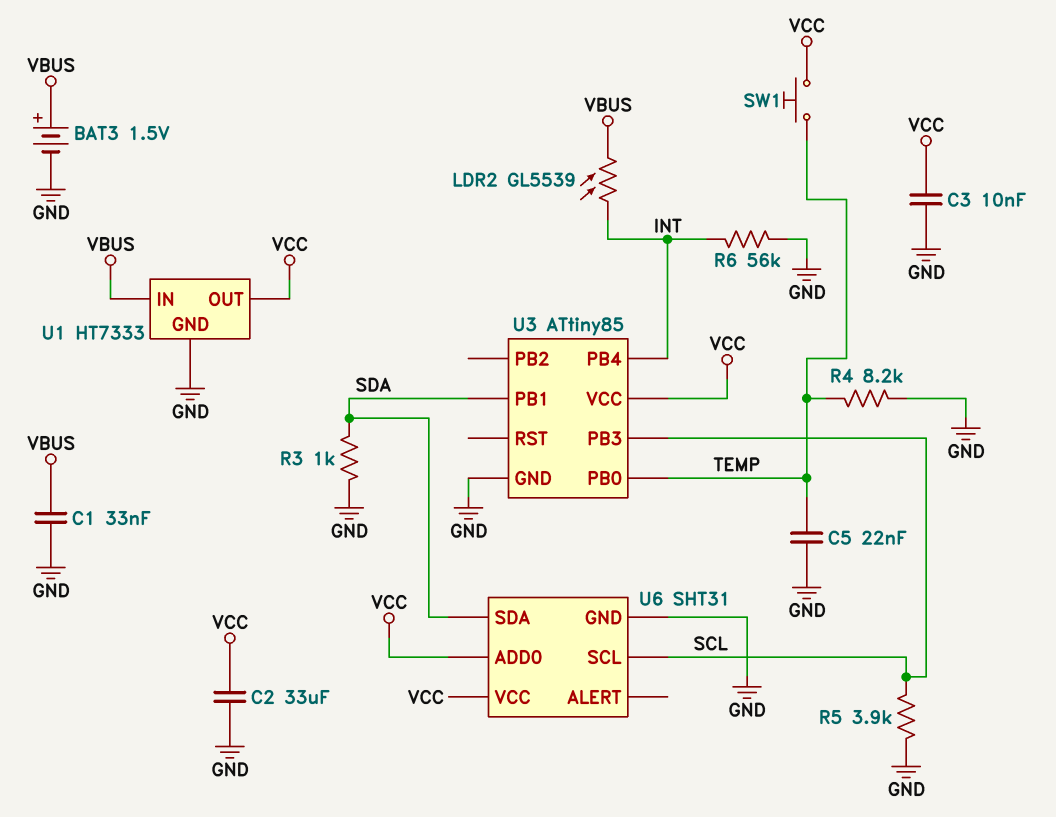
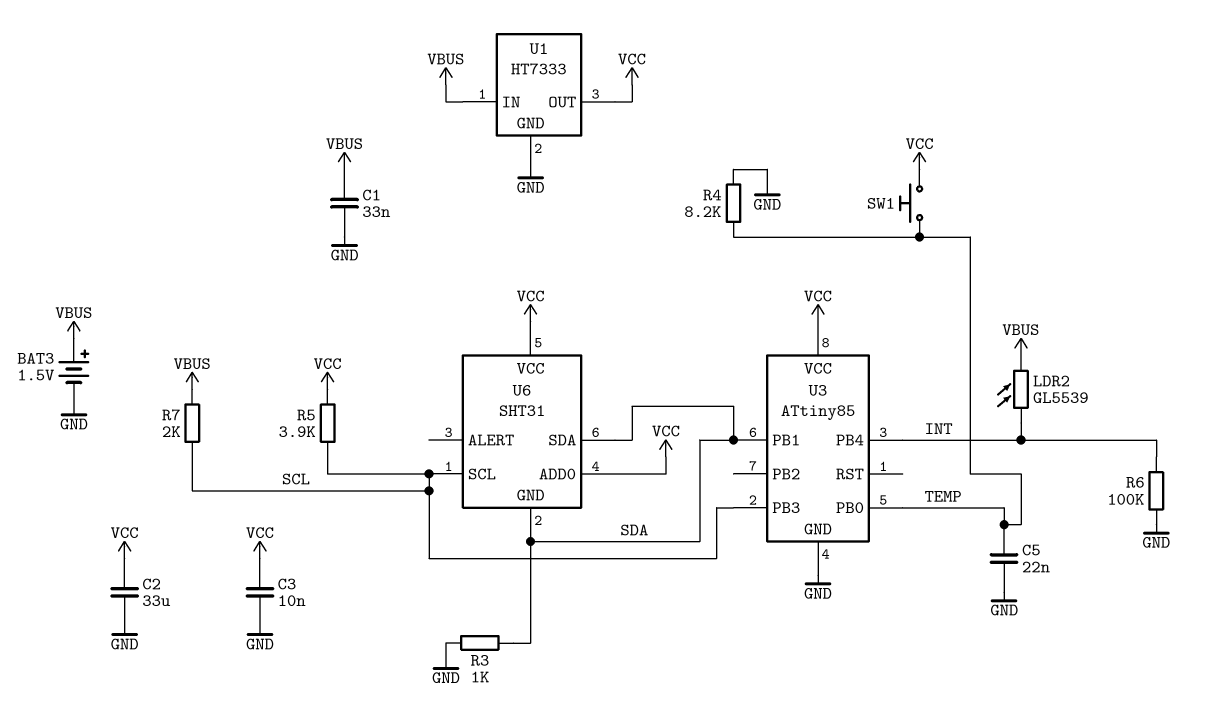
R5: 3.9k (GND, SCL) -> 3.9k (SCL, VCC)
R6: 56k (GND, INT) -> 100k (GND, INT)
R7: none -> 2k (SCL, VBUS)
U6 pin GND: GND -> SDA

